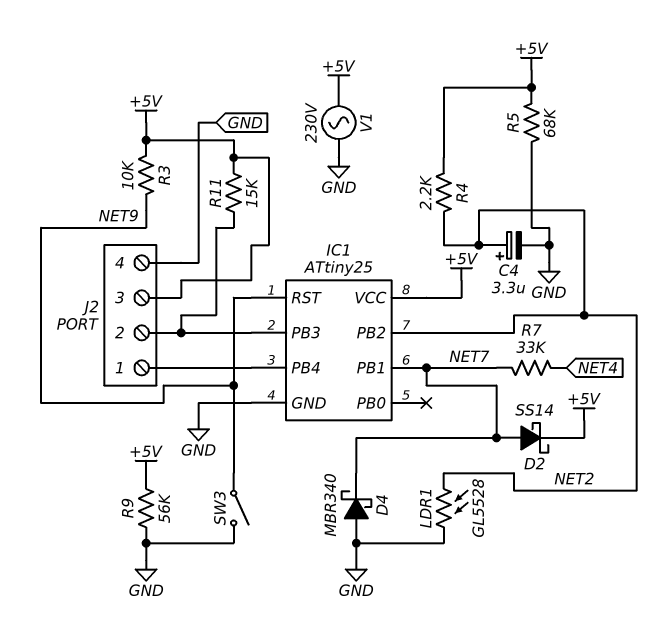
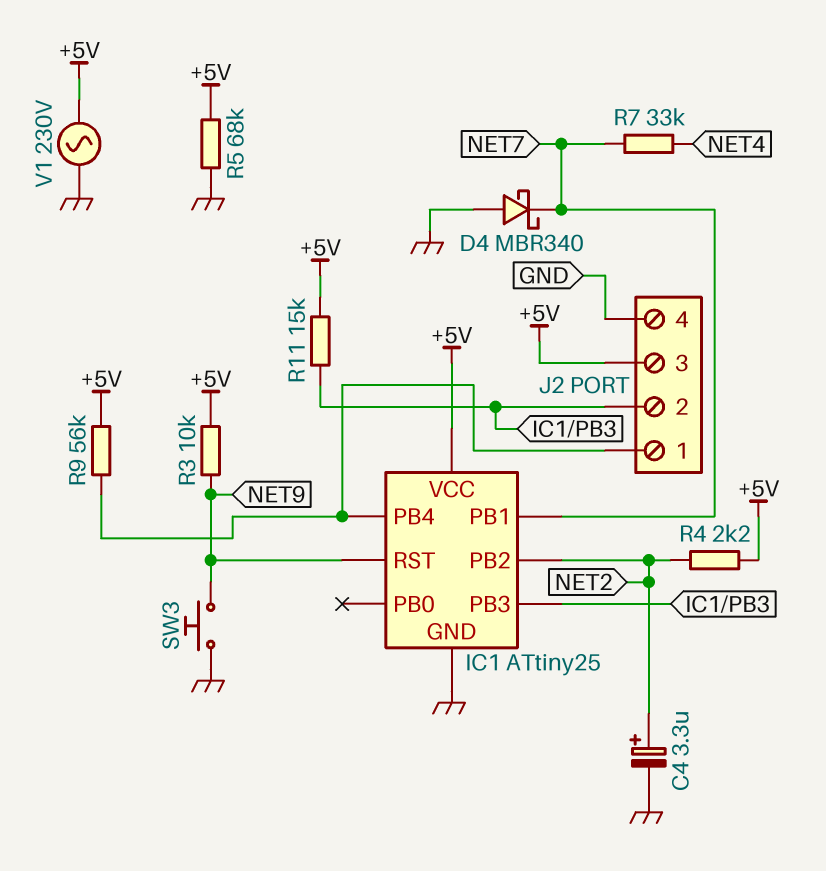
D2: schottky SS14 (A NET7, K +5V) -> none
LDR1: GL5528 (GND, NET2) -> none
R9: 56k (+5V, GND) -> 56k (+5V, IC1/PB4)
SW3: switch (GND, NET9) -> button (GND, NET9)

